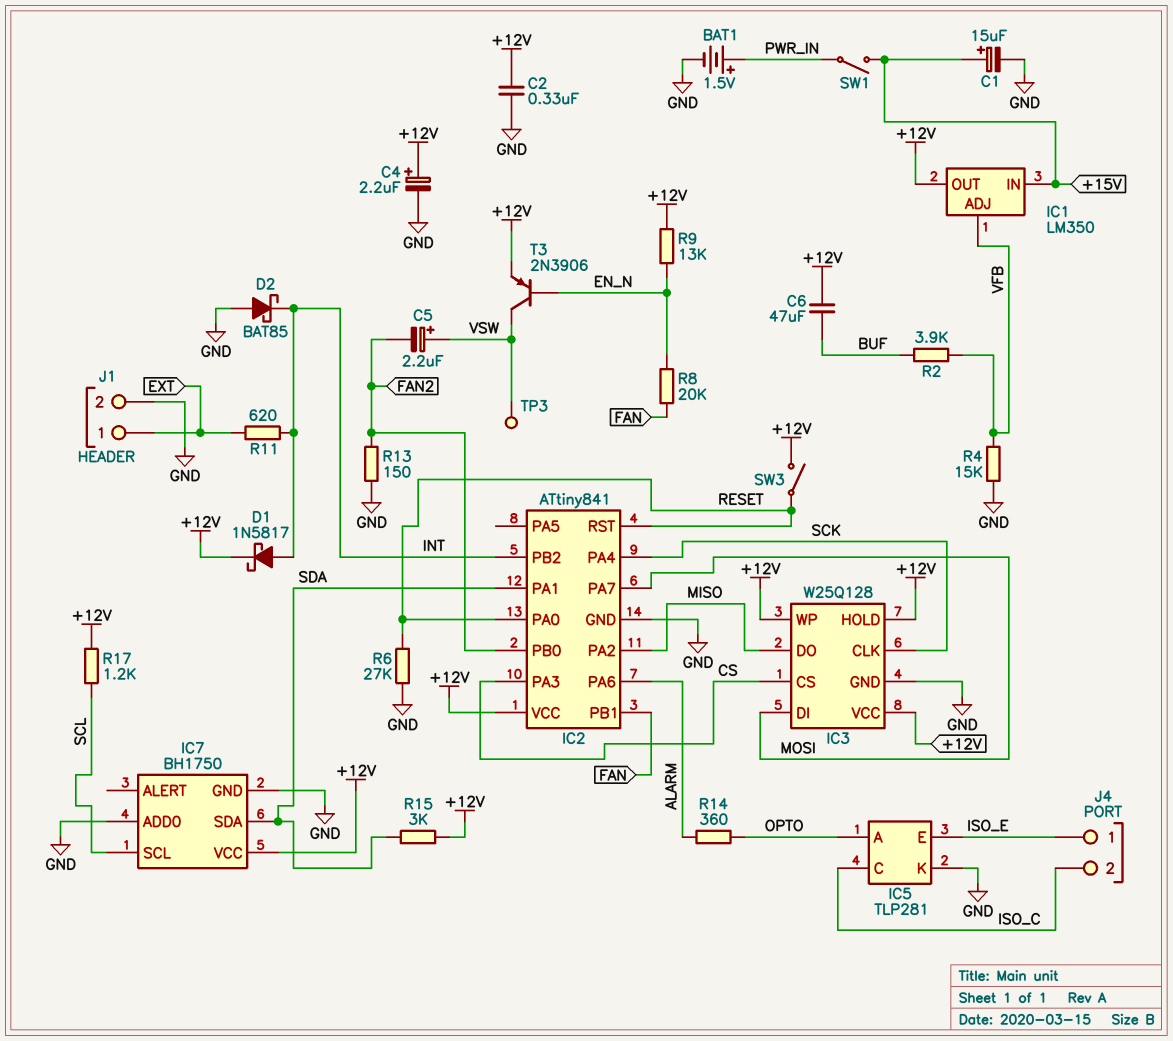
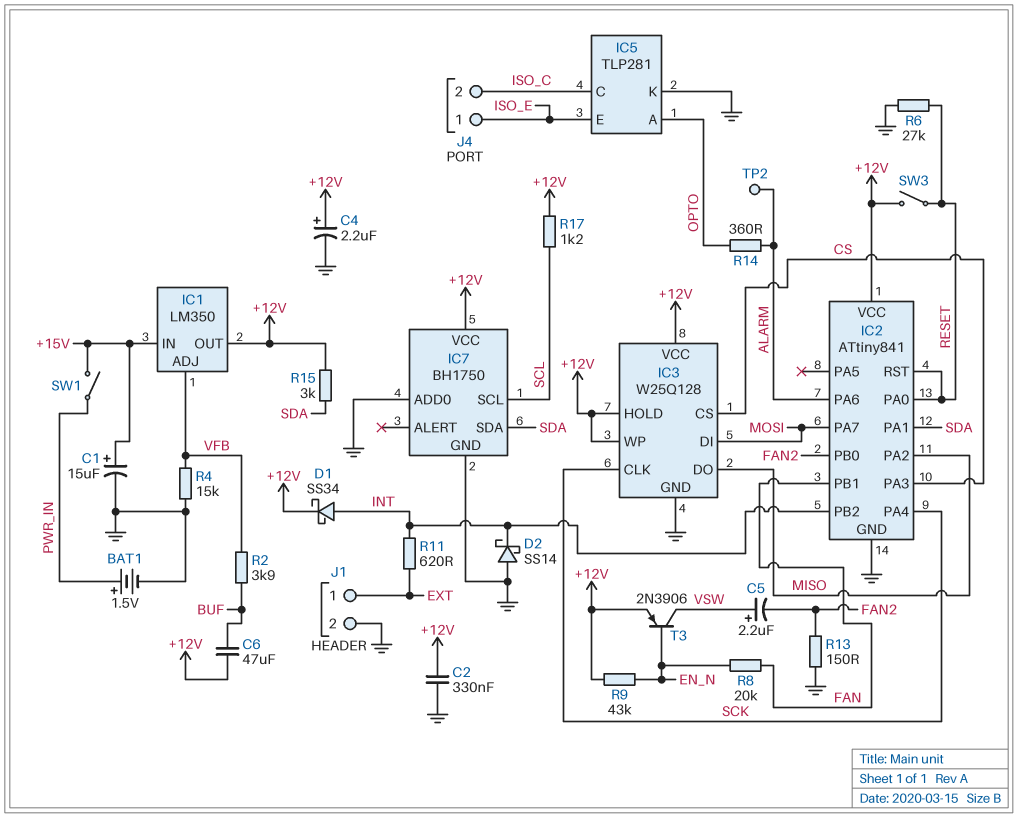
D1: schottky 1N5817 (A INT, K +12V) -> schottky SS34 (A INT, K +12V)
D2: schottky BAT85 (A GND, K INT) -> schottky SS14 (A GND, K INT)
R9: 13k (+12V, EN_N) -> 43k (+12V, EN_N)
TP2: none -> test point (ALARM)
TP3: test point (VSW) -> none

